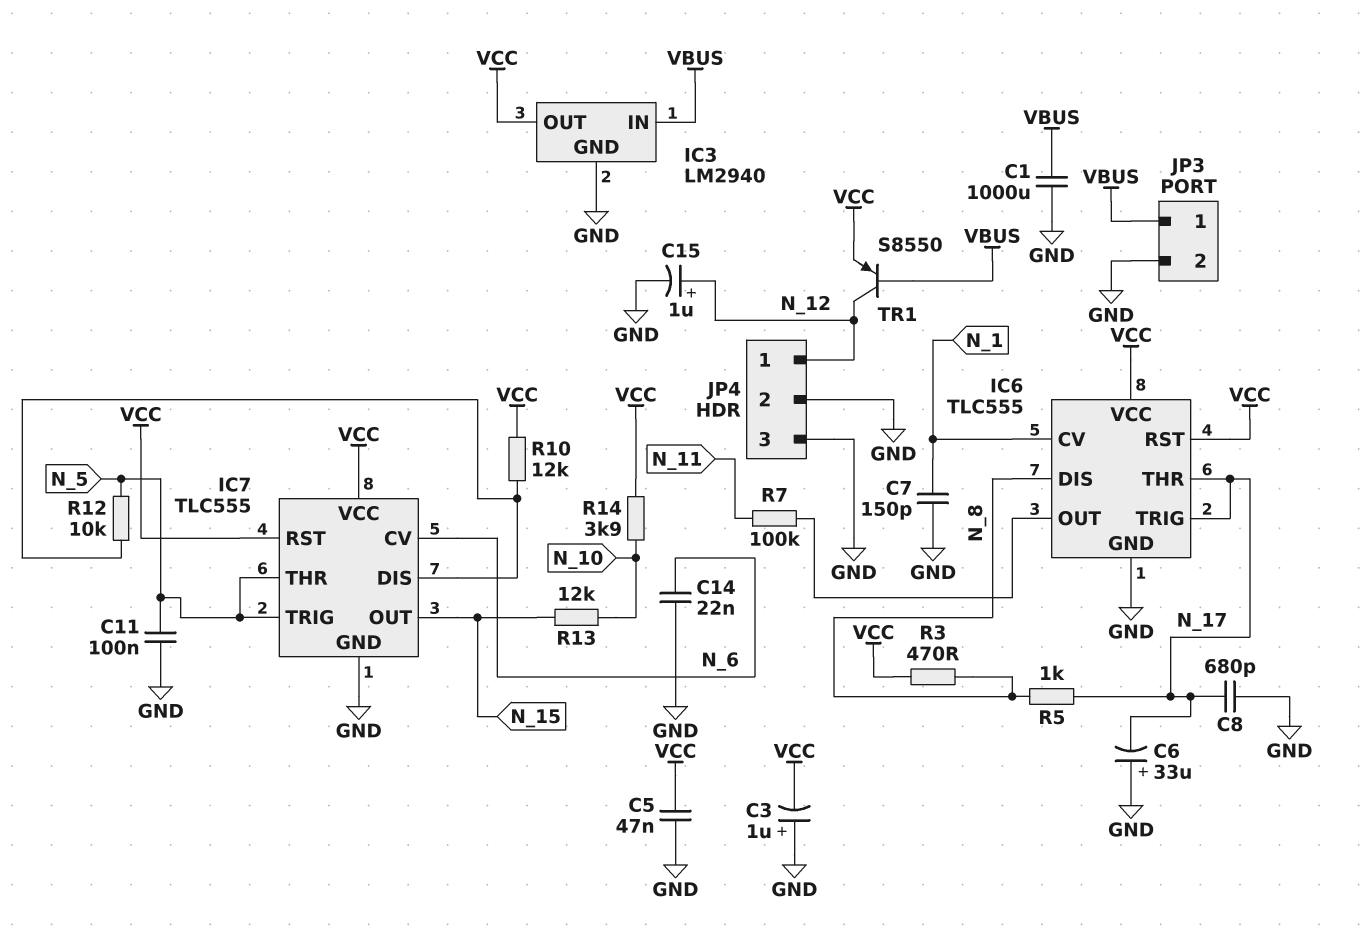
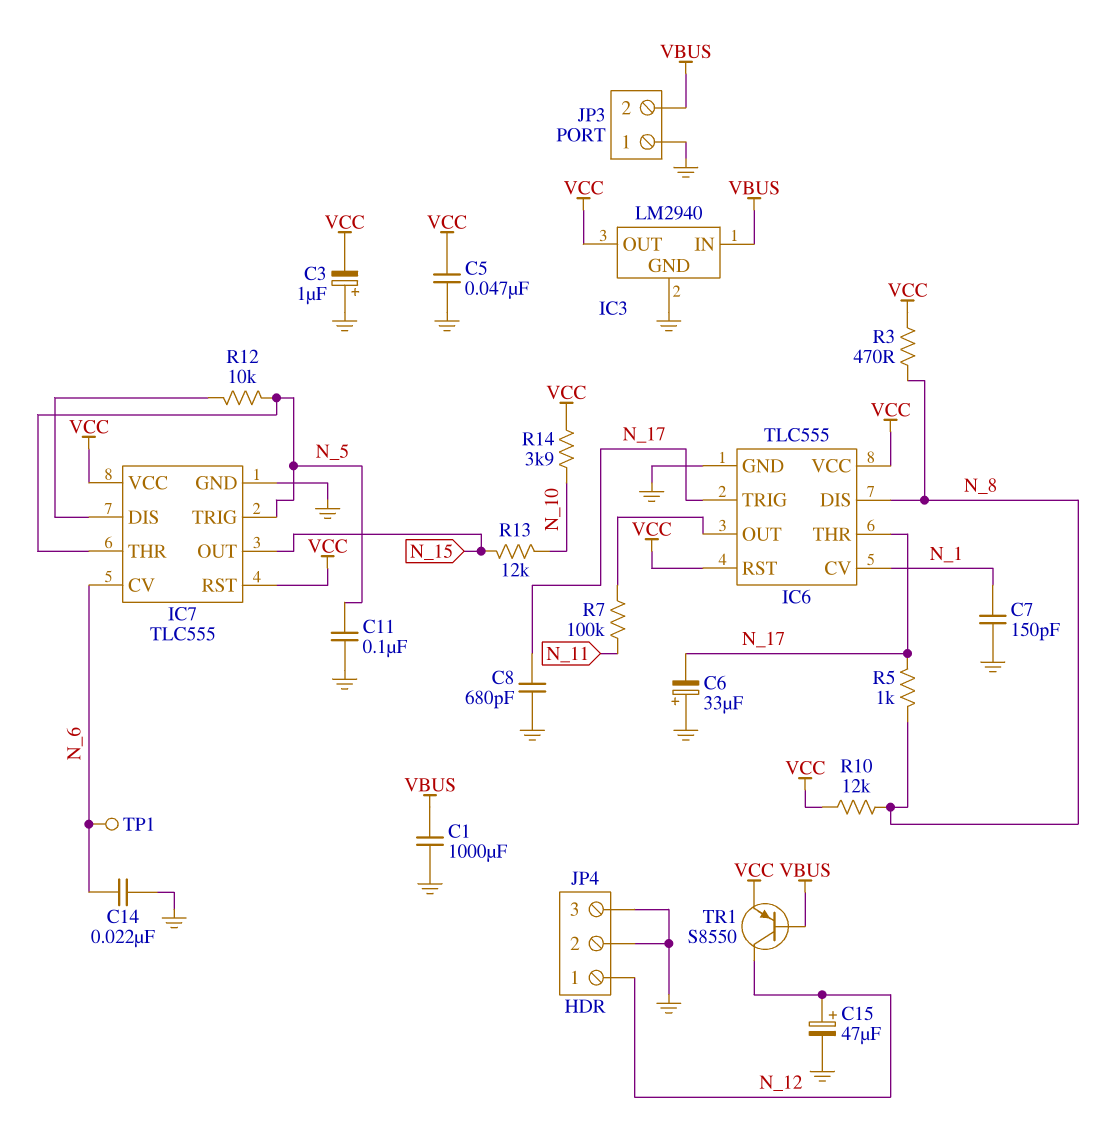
C15: 1uF (plus N_12, minus GND) -> 47uF (plus N_12, minus GND)
JP3 pin 1: VBUS -> GND
JP3 pin 2: GND -> VBUS
R10: 12k (IC7/DIS, VCC) -> 12k (N_8, VCC)
TP1: none -> test point (N_6)

